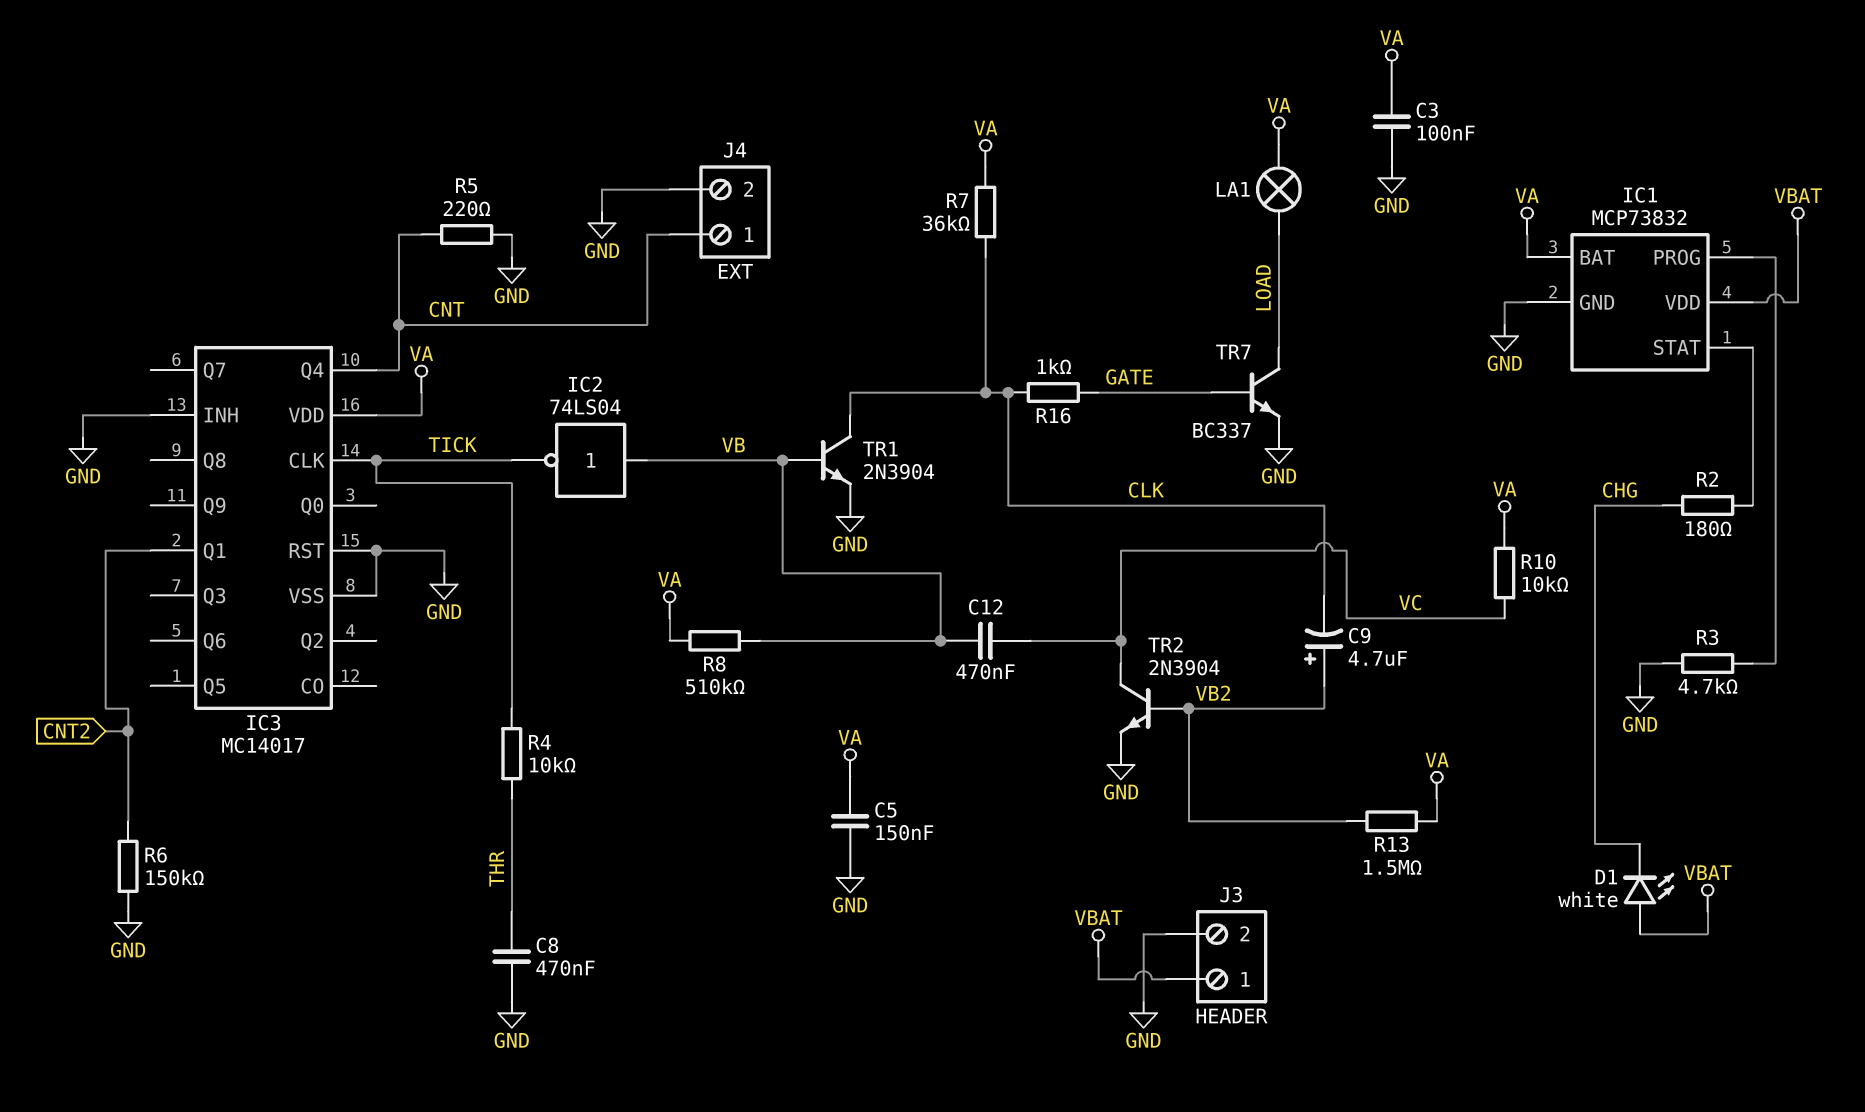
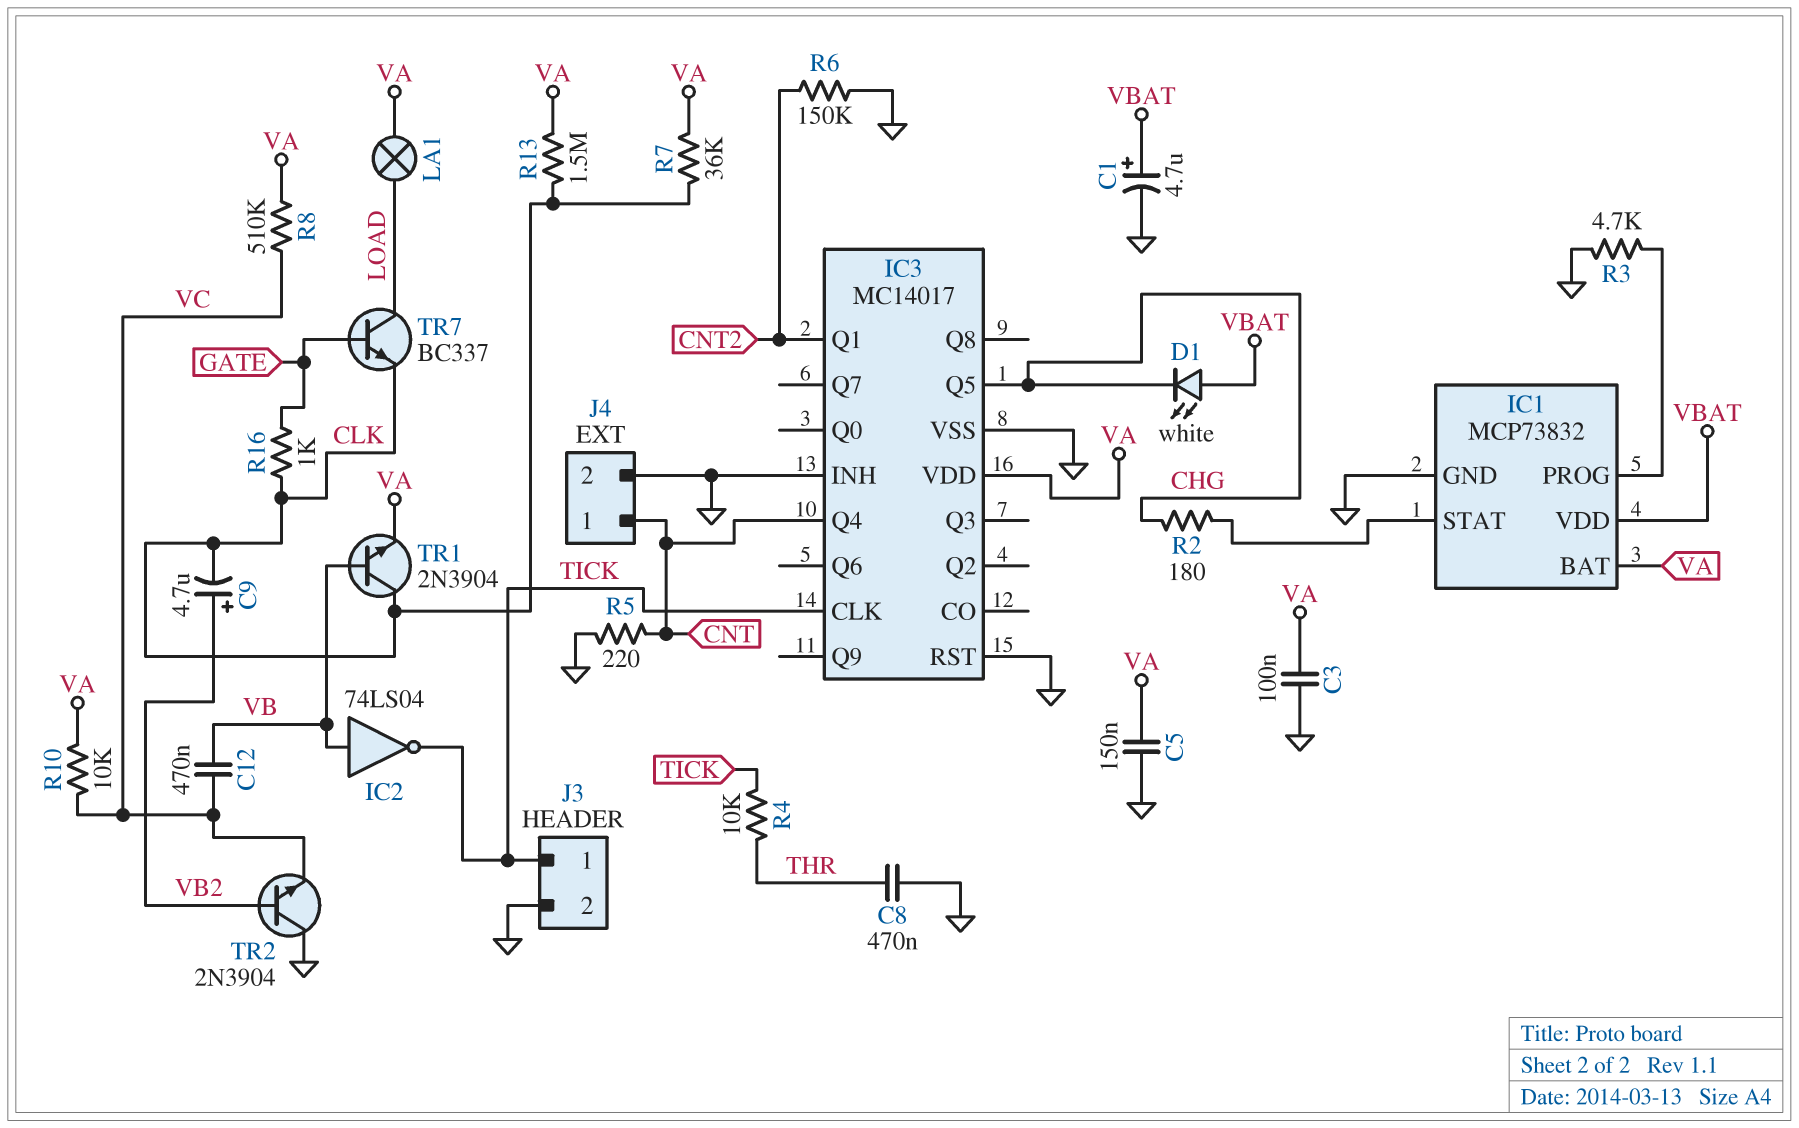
C1: none -> 4.7uF (plus VBAT, minus GND)
IC3 pin Q5: none -> CHG
J3 pin 1: VBAT -> TICK
R8: 510k (VA, VB) -> 510k (VA, VC)
R13: 1.5M (VA, VB2) -> 1.5M (CLK, VA)
TR1: NPN 2N3904 (B VB, C CLK, E GND) -> NPN 2N3904 (B VB, C CLK, E VA)
TR2: NPN 2N3904 (B VB2, C VC, E GND) -> NPN 2N3904 (B VB2, C GND, E VC)
TR7: NPN BC337 (B GATE, C LOAD, E GND) -> NPN BC337 (B GATE, C LOAD, E CLK)

